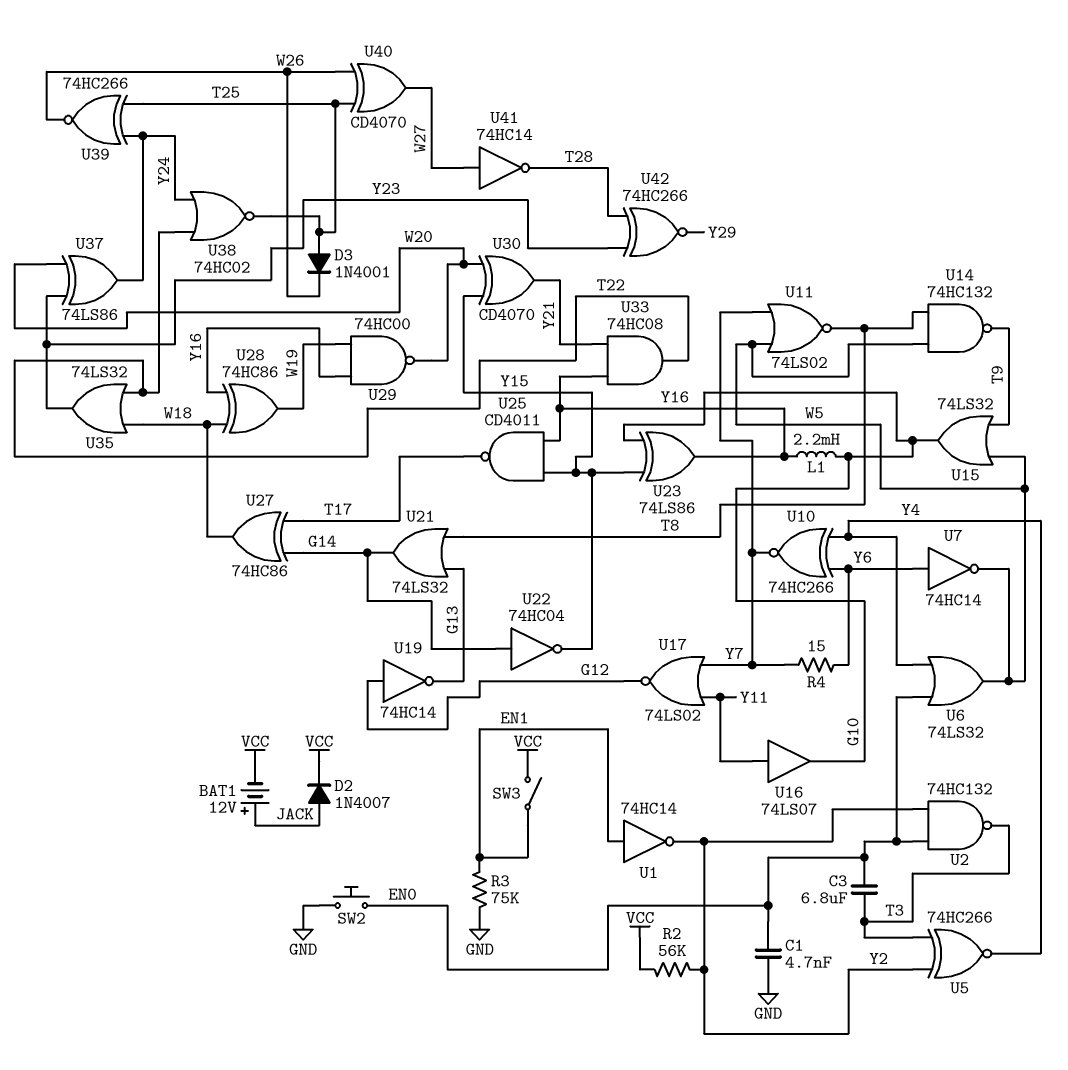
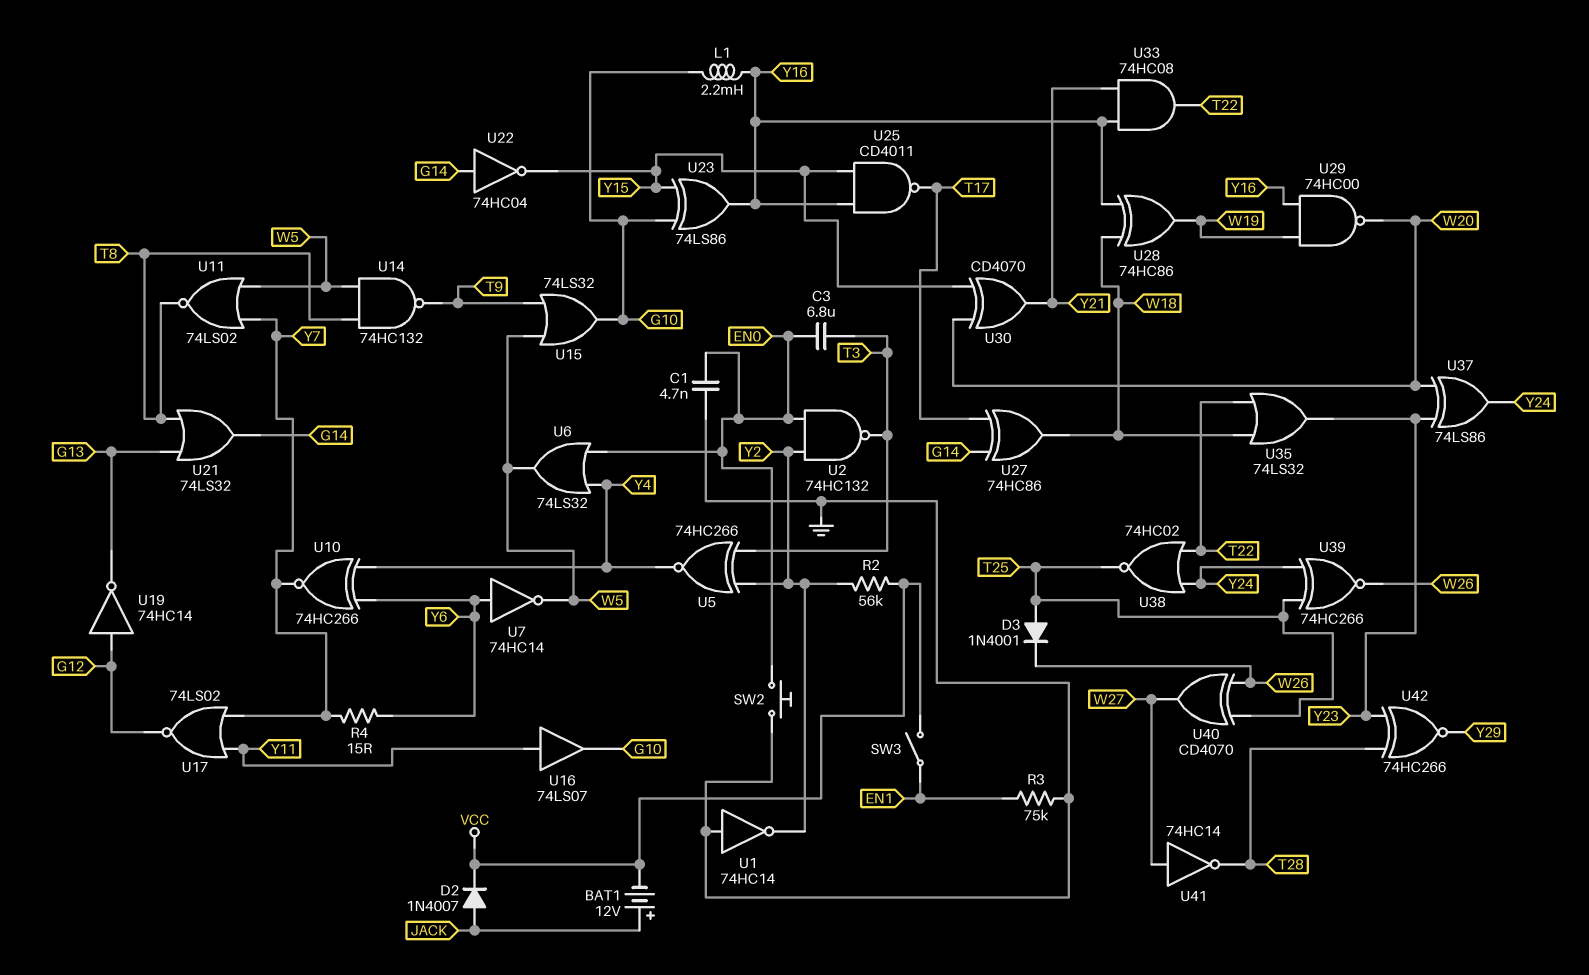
U1: NOT 74HC14 (in EN1, out Y2) -> NOT 74HC14 (in GND, out Y2)

